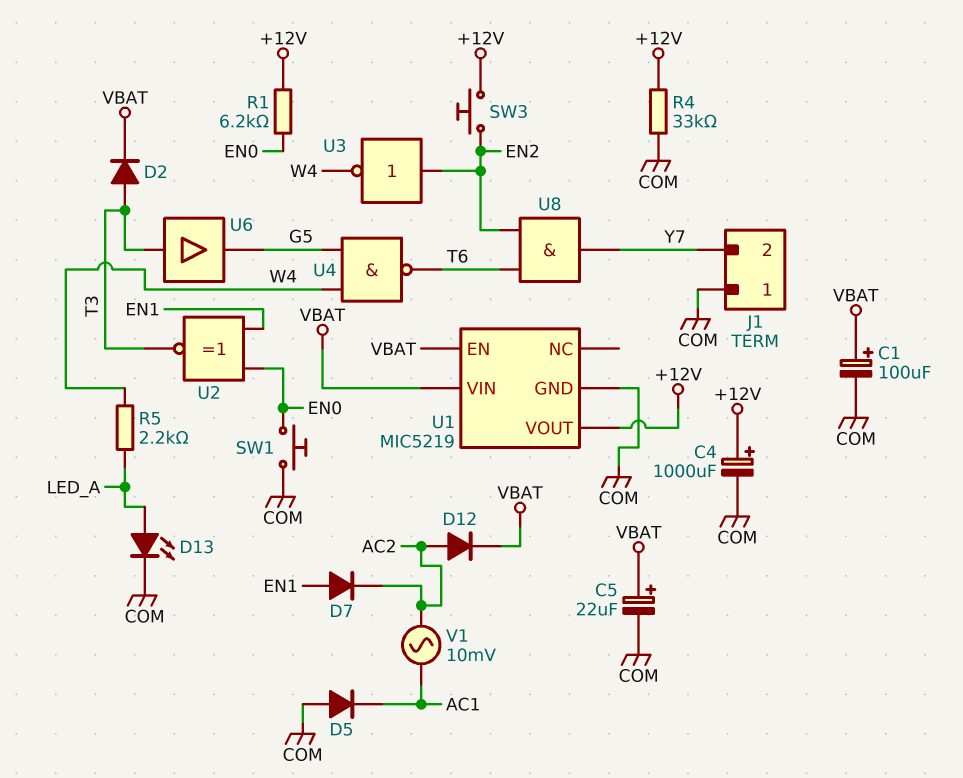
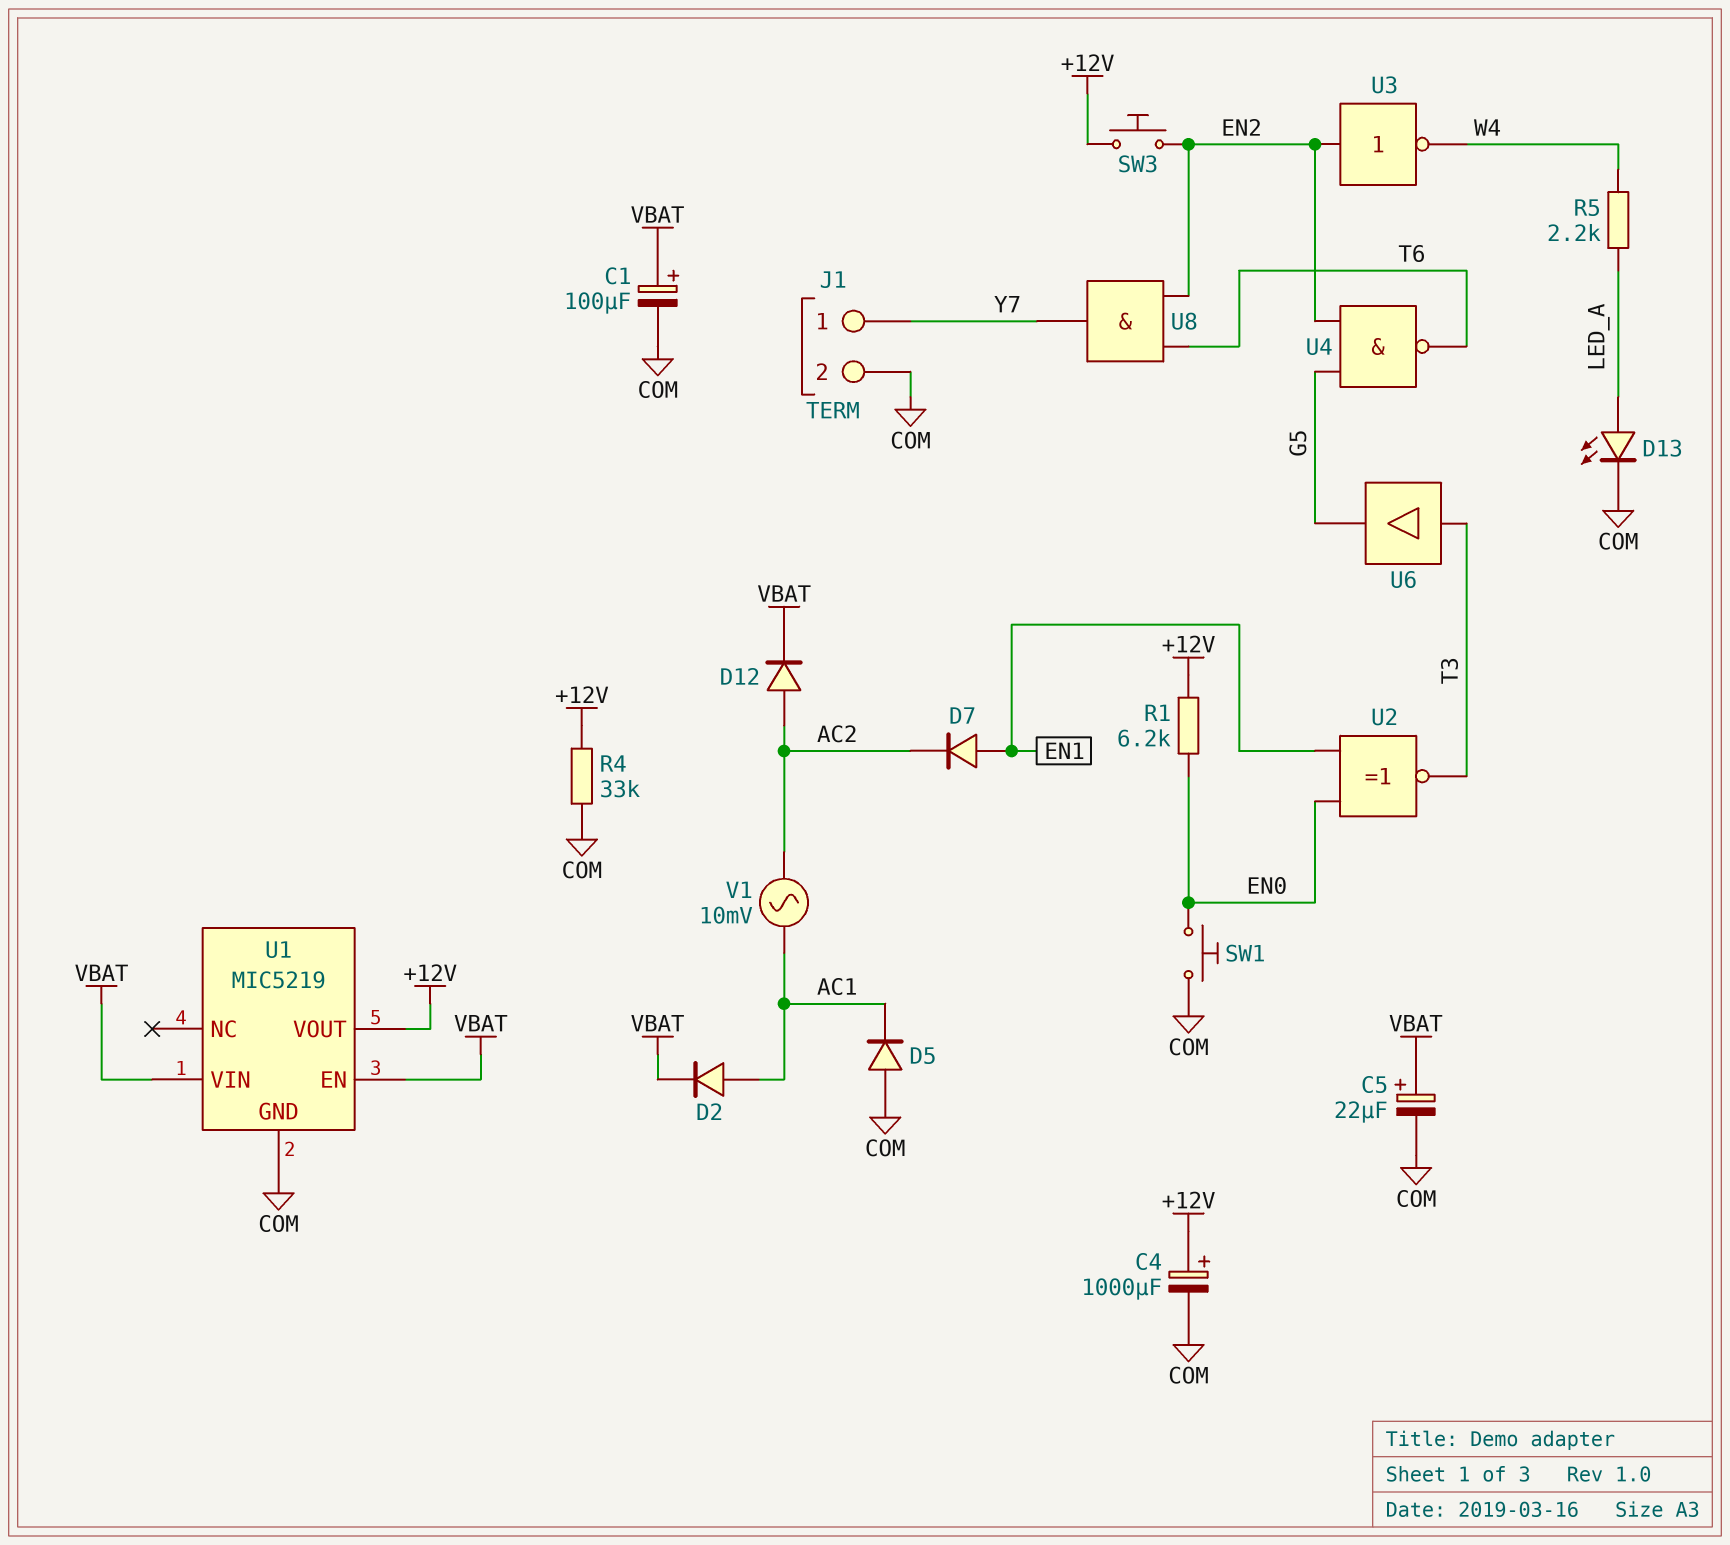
D2: diode (A T3, K VBAT) -> diode (A AC1, K VBAT)
J1 pin 1: COM -> Y7
J1 pin 2: Y7 -> COM
U4: NAND (in G5, in W4, out T6) -> NAND (in EN2, in G5, out T6)

